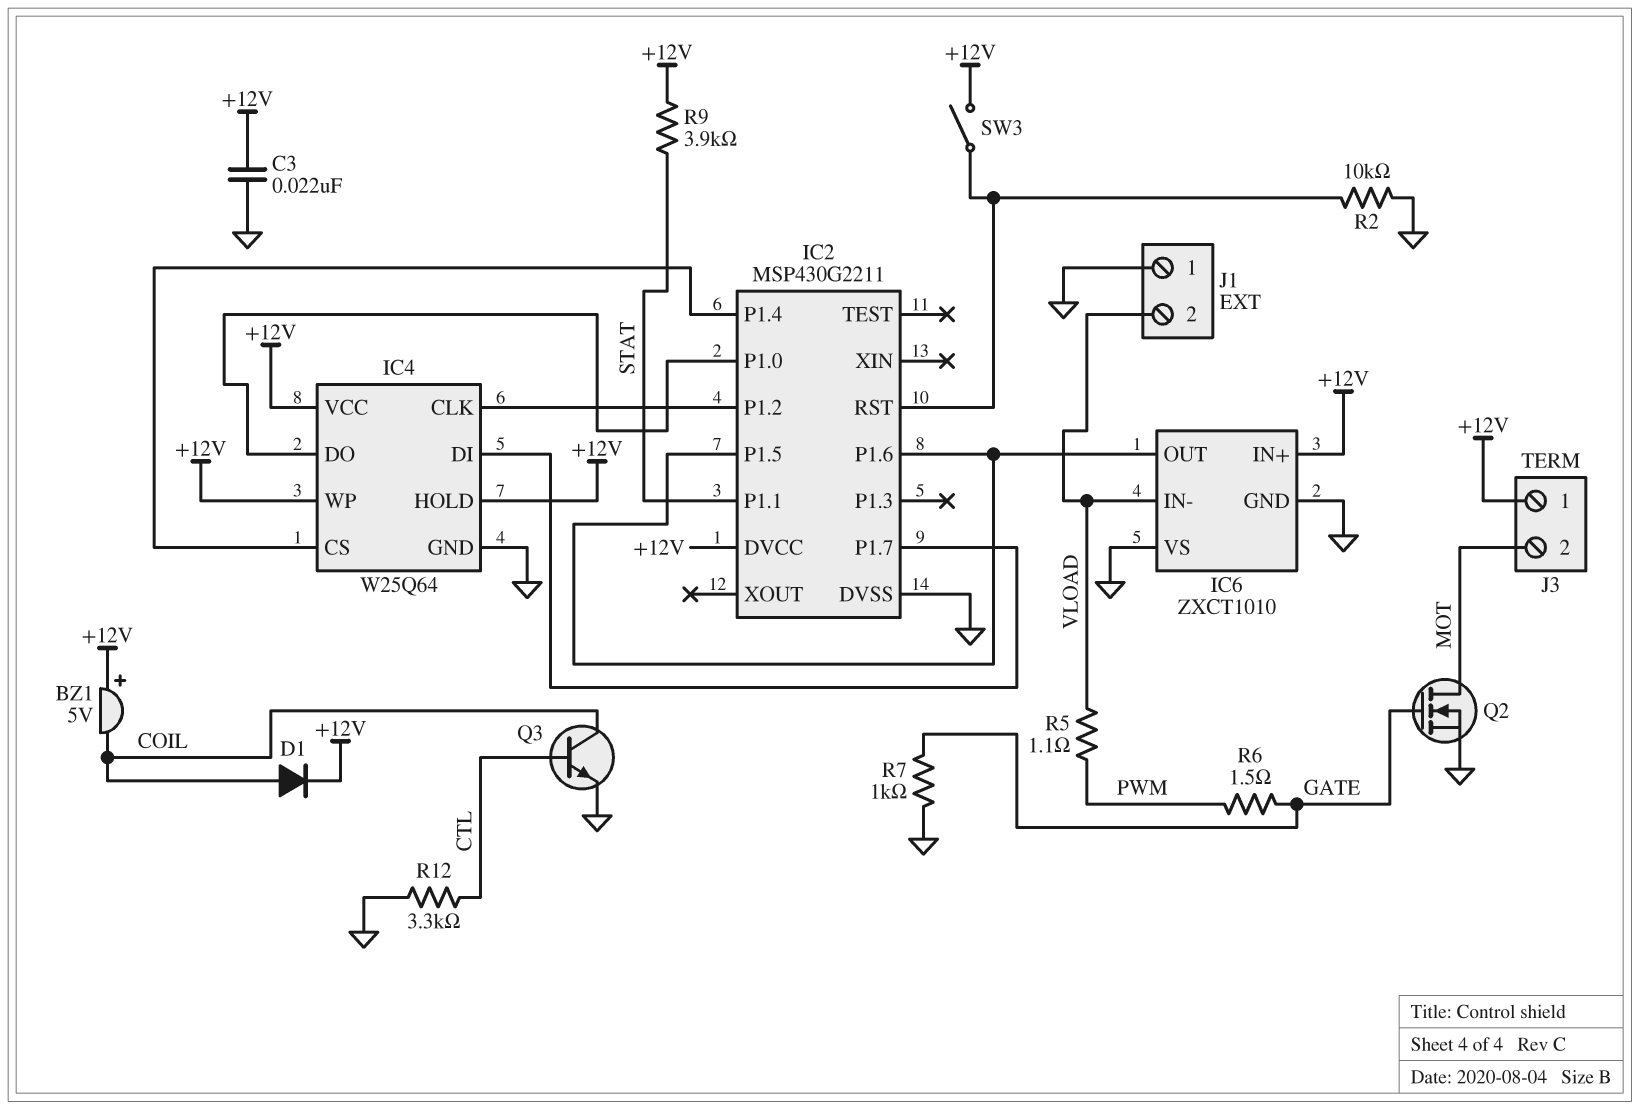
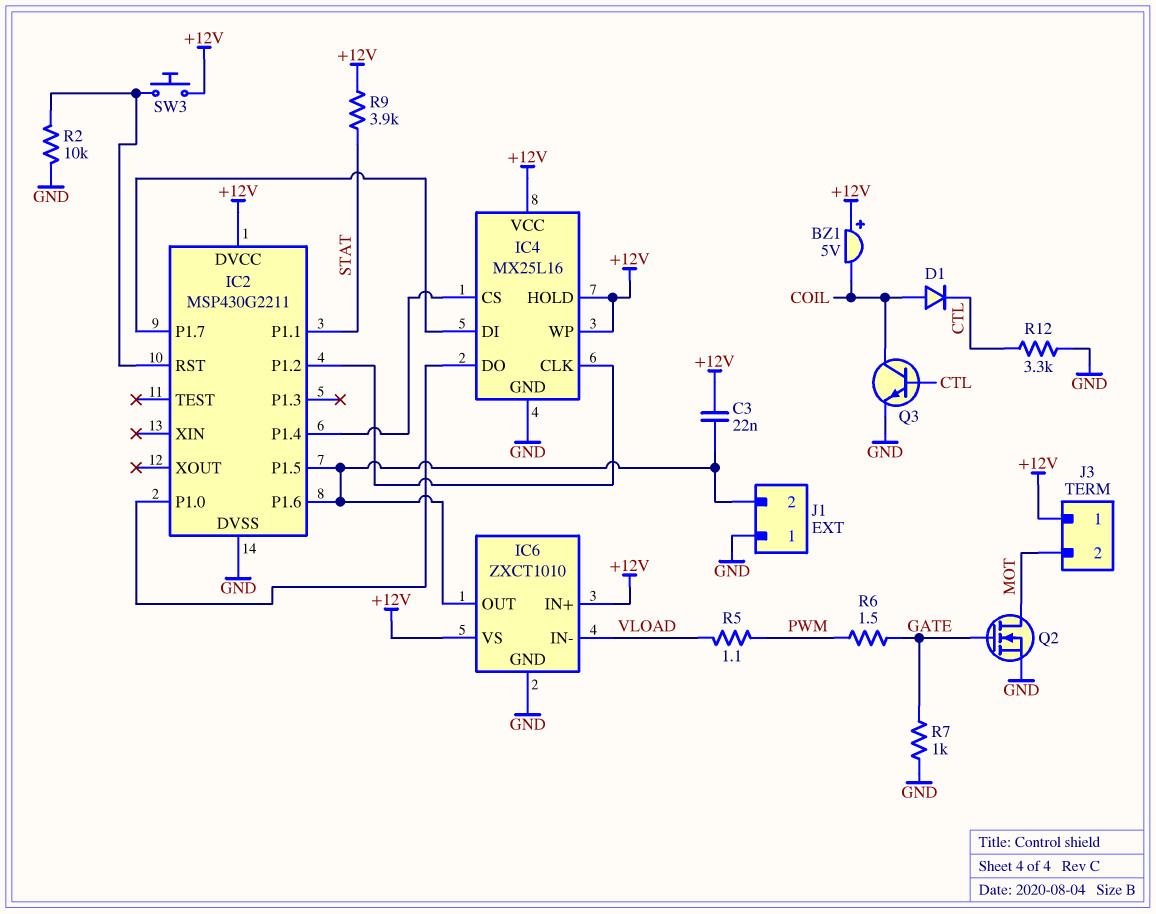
C3: 22nF (+12V, GND) -> 22nF (+12V, IC2/P1.5)
D1: diode (A COIL, K +12V) -> diode (A COIL, K CTL)
IC4: W25Q64 -> MX25L16
IC6 pin VS: GND -> +12V
J1 pin 2: VLOAD -> IC2/P1.5
SW3: switch (+12V, IC2/RST) -> button (+12V, IC2/RST)

